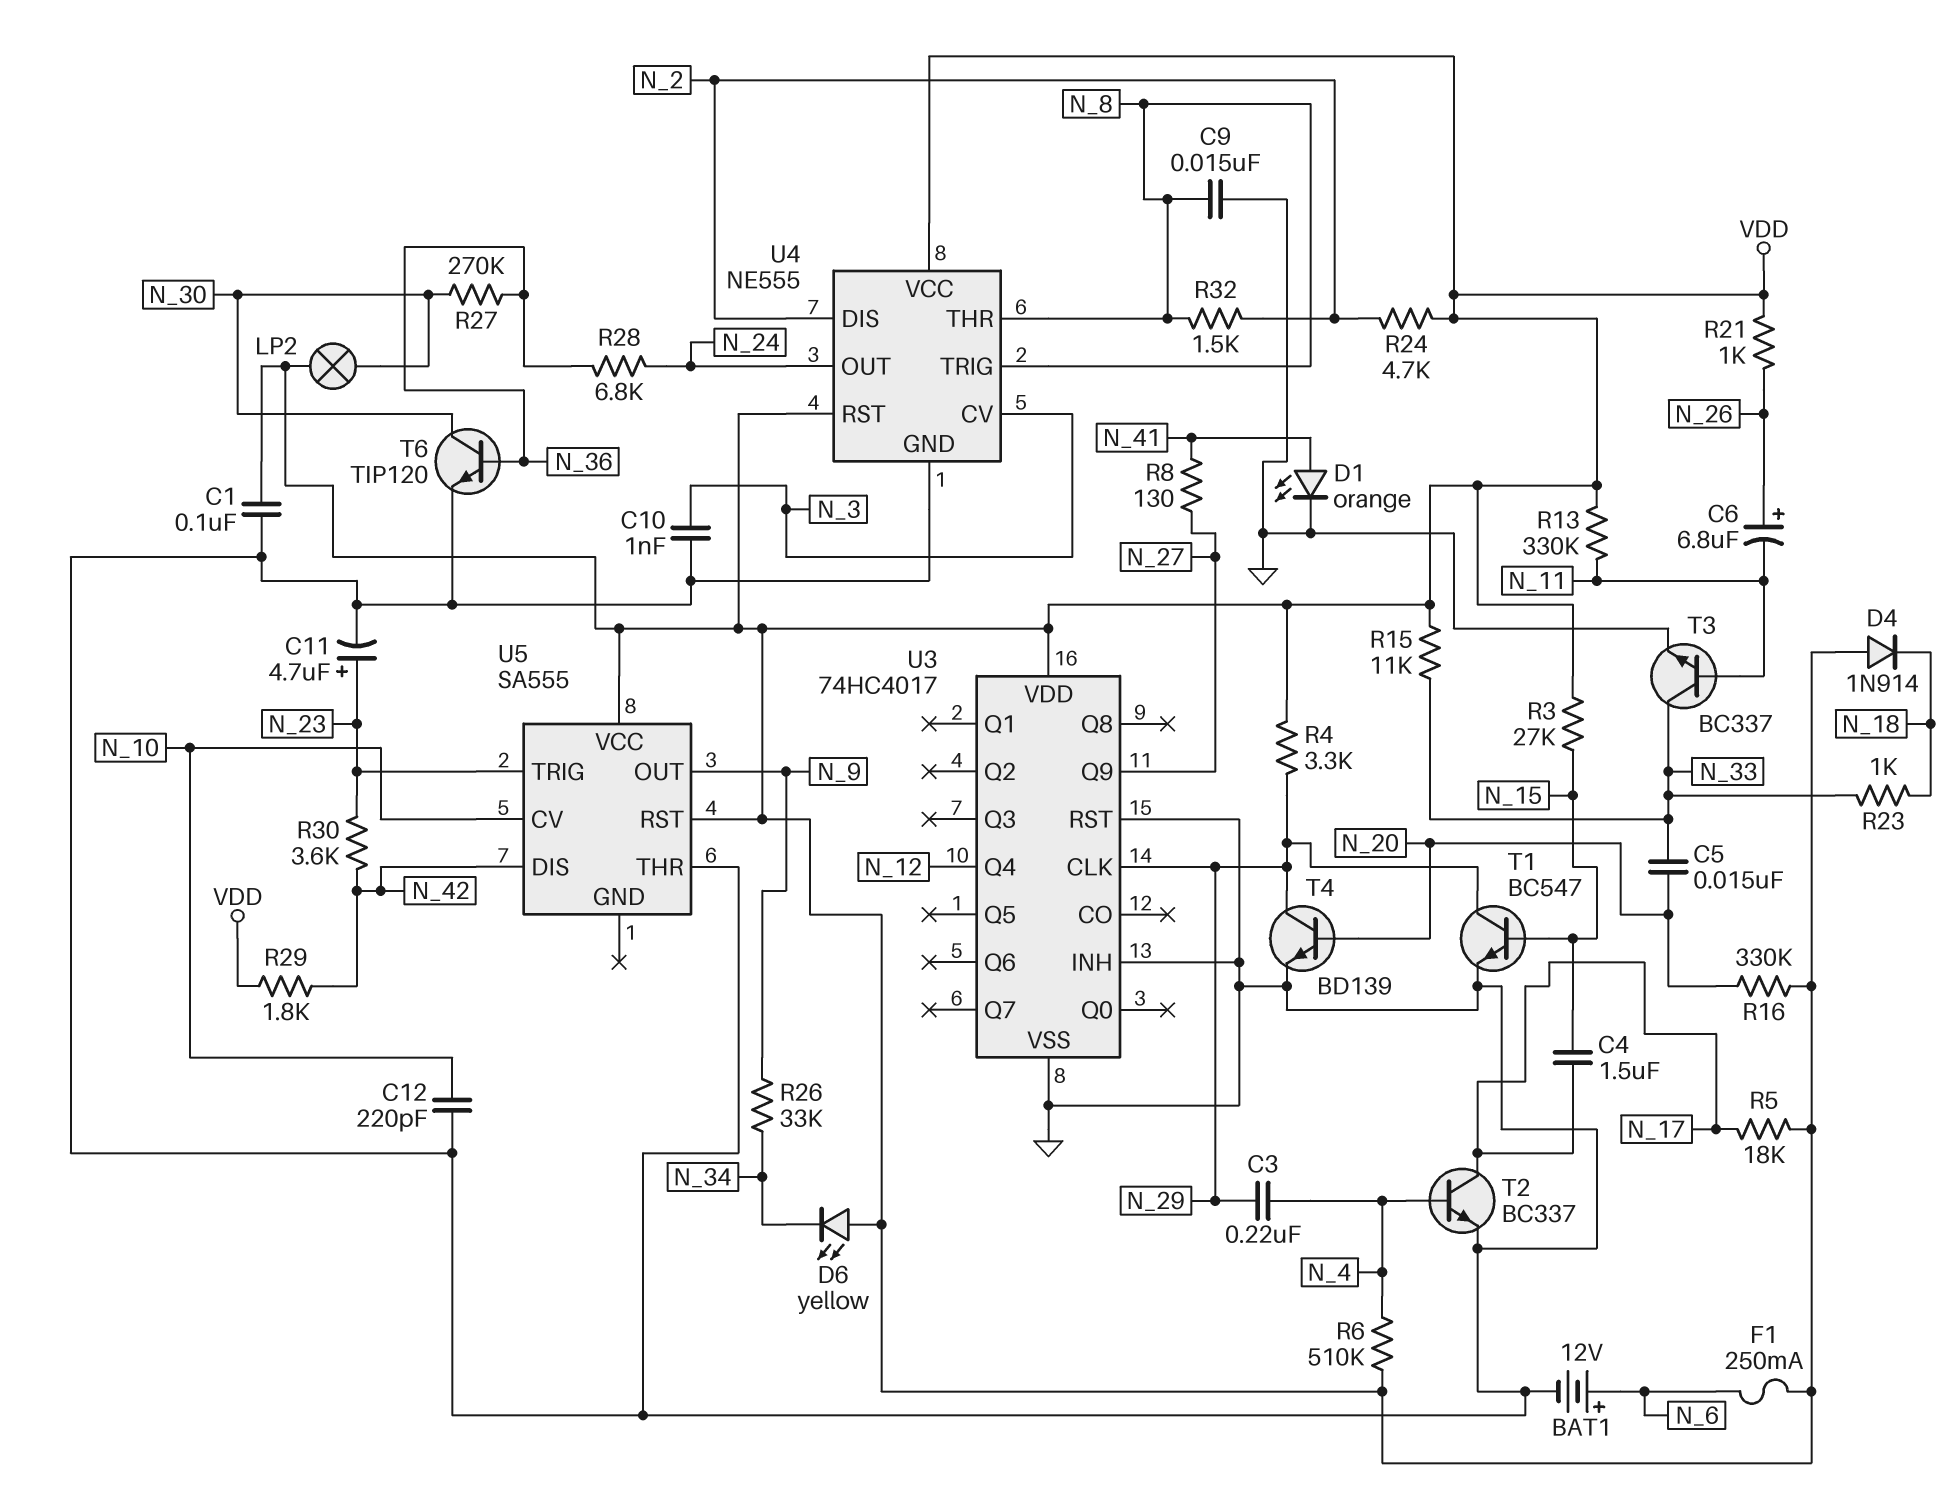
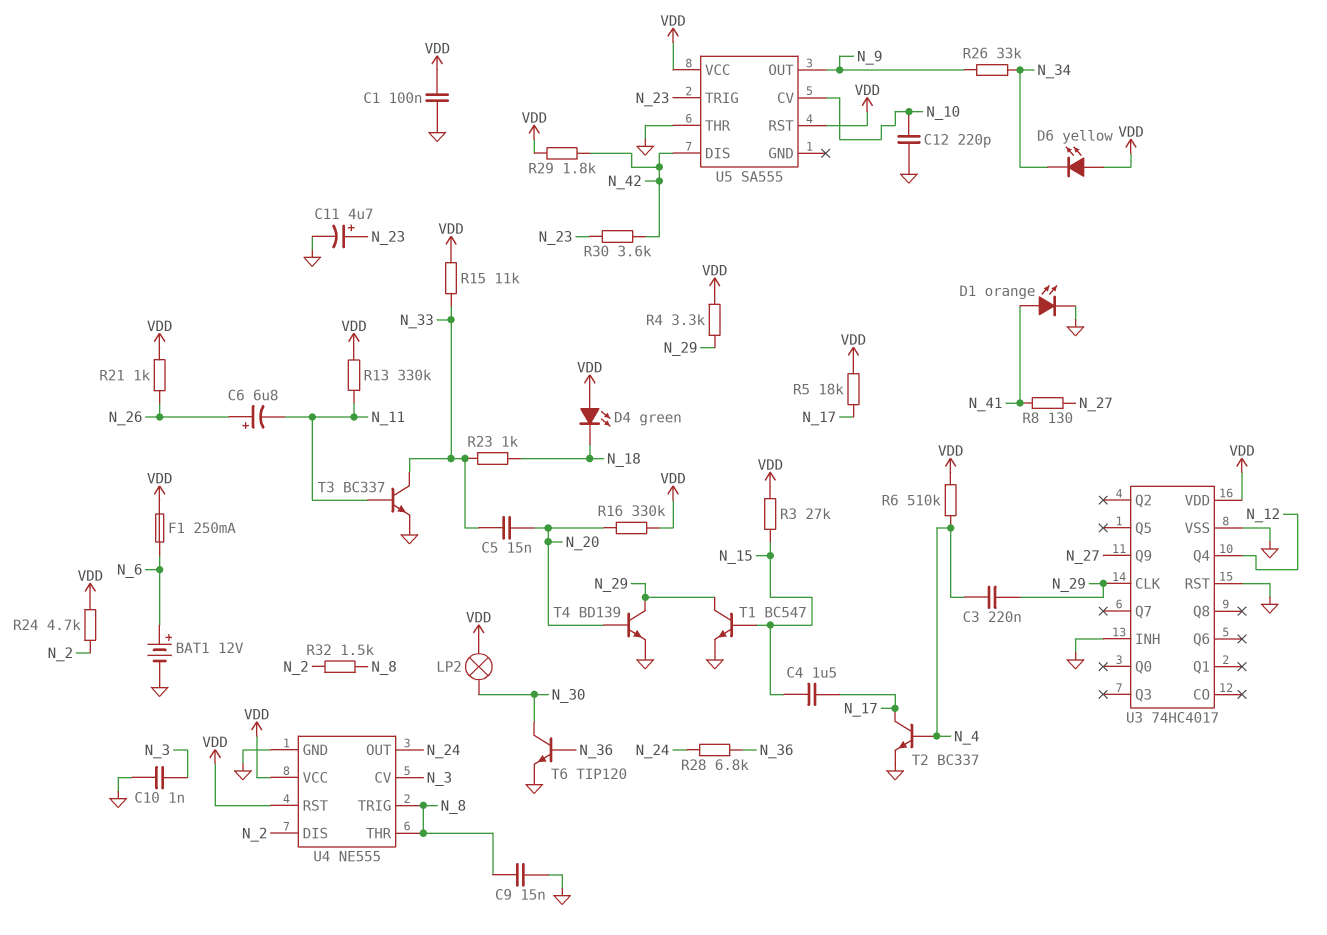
D4: diode 1N914 (A VDD, K N_18) -> LED green (A VDD, K N_18)
R27: 270k (N_30, N_36) -> none

